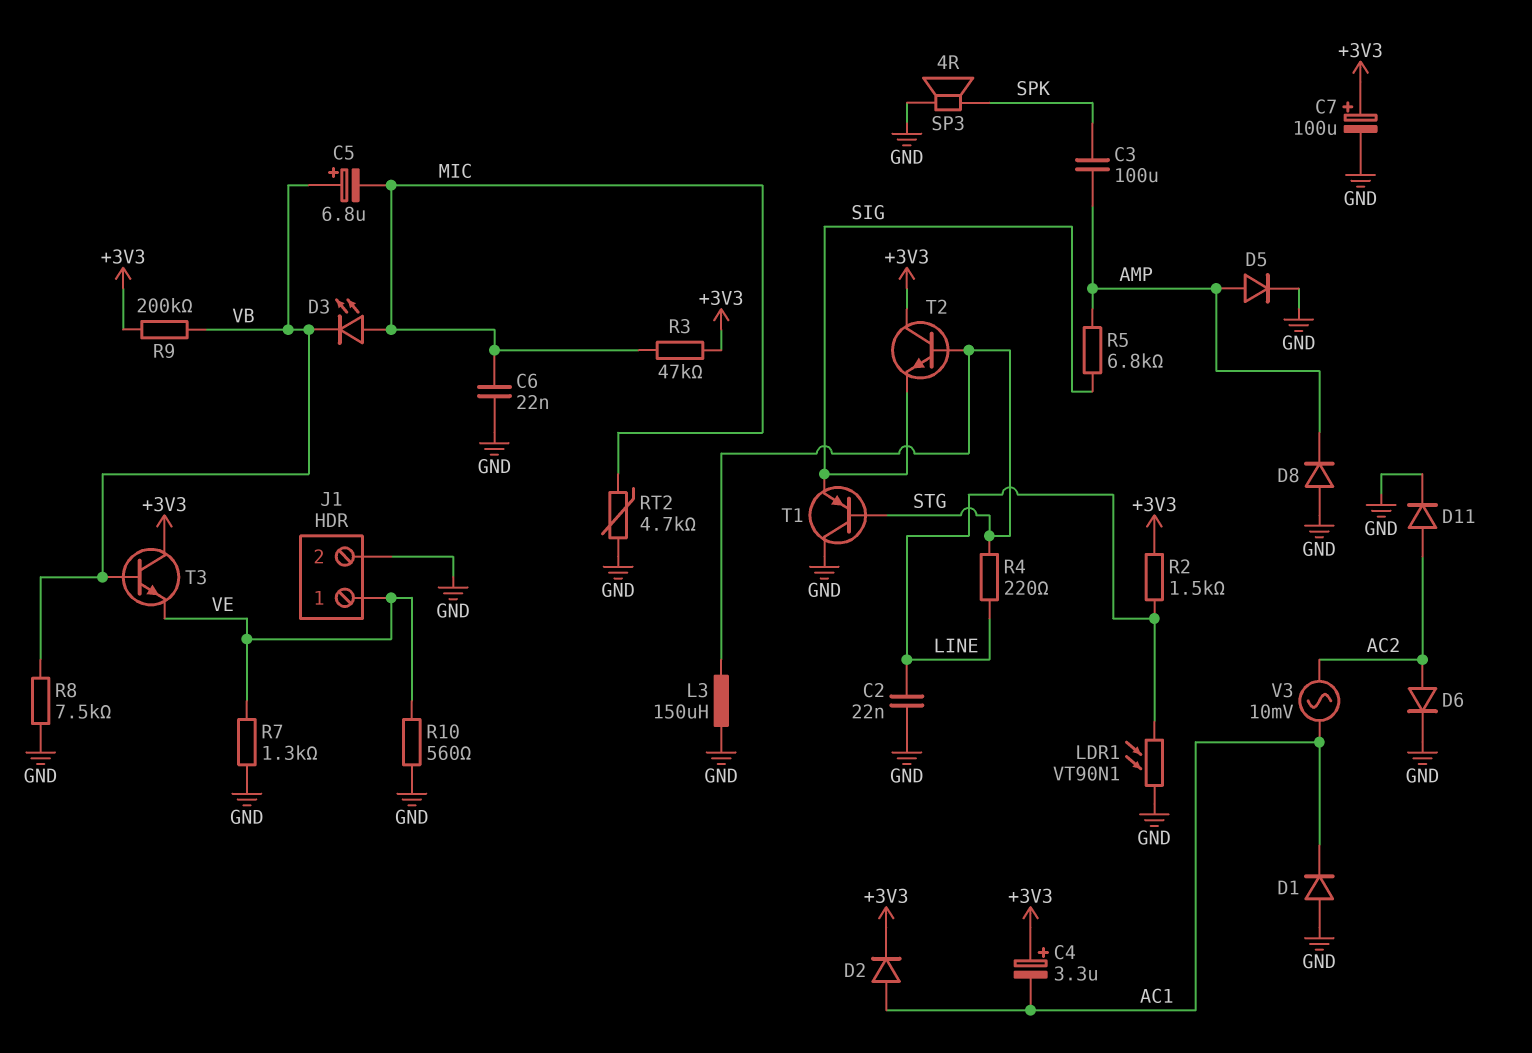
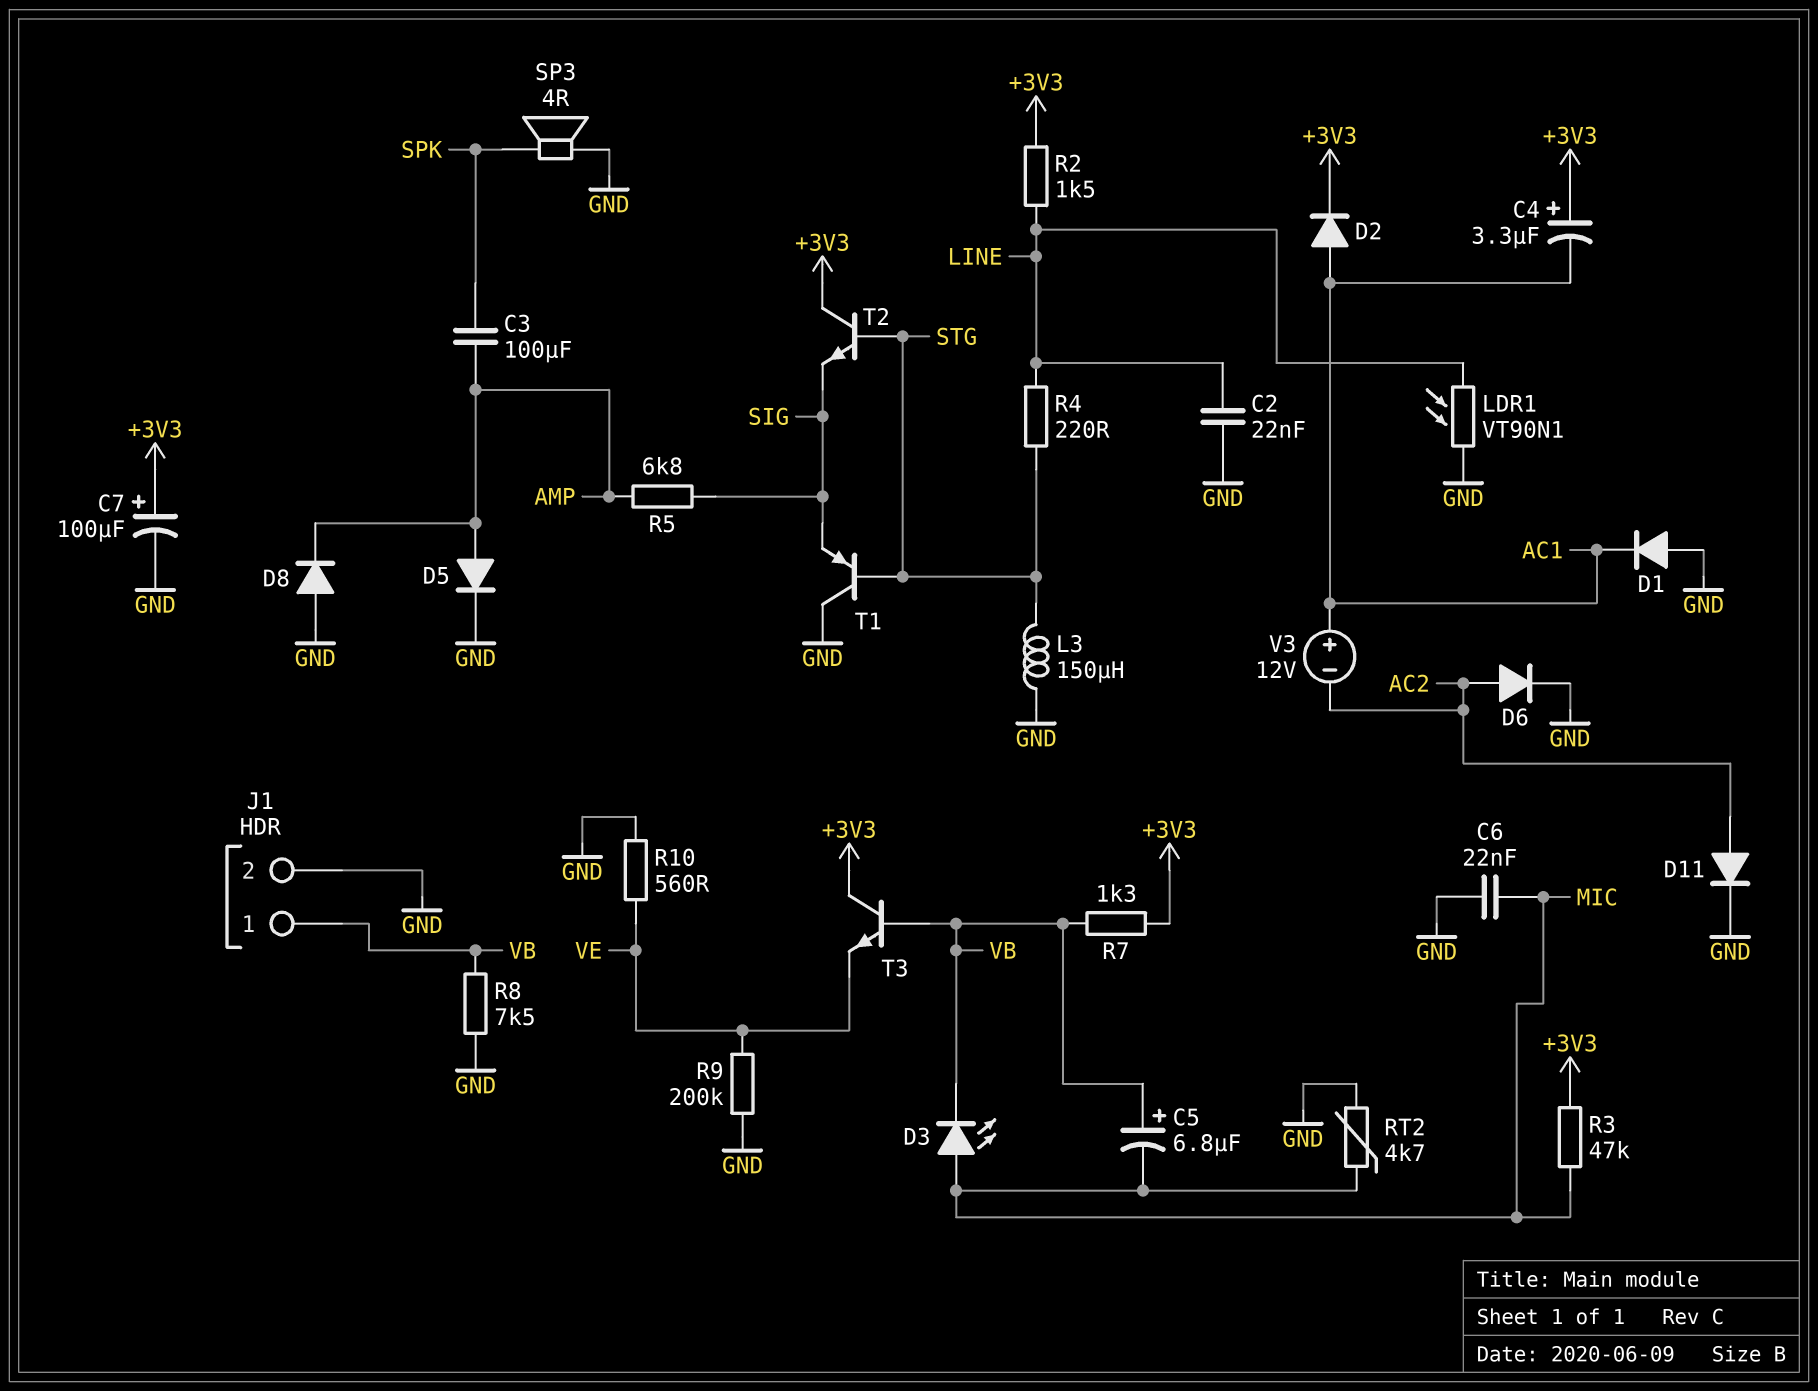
J1 pin 1: VE -> VB
R7: 1.3k (GND, VE) -> 1.3k (+3V3, VB)
R9: 200k (+3V3, VB) -> 200k (GND, VE)
V3: AC 10mV (AC1, AC2) -> 12V (plus AC1, minus AC2)

